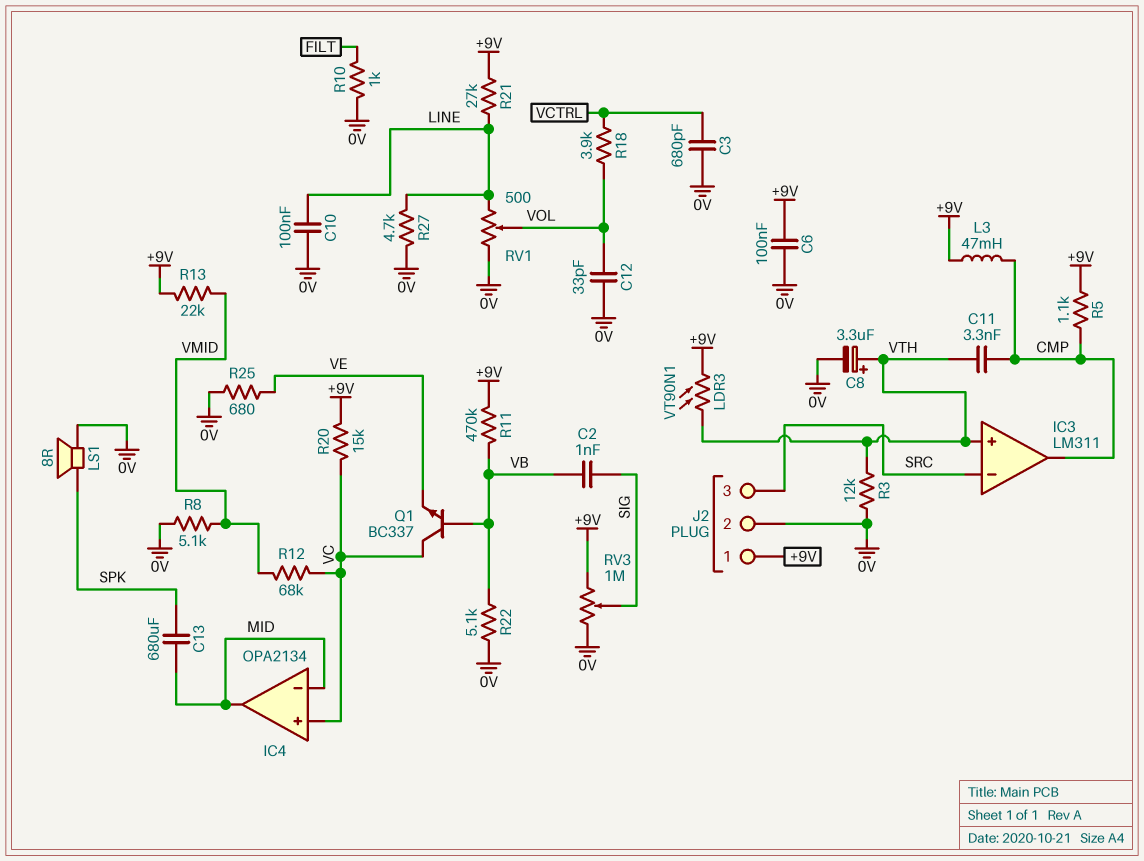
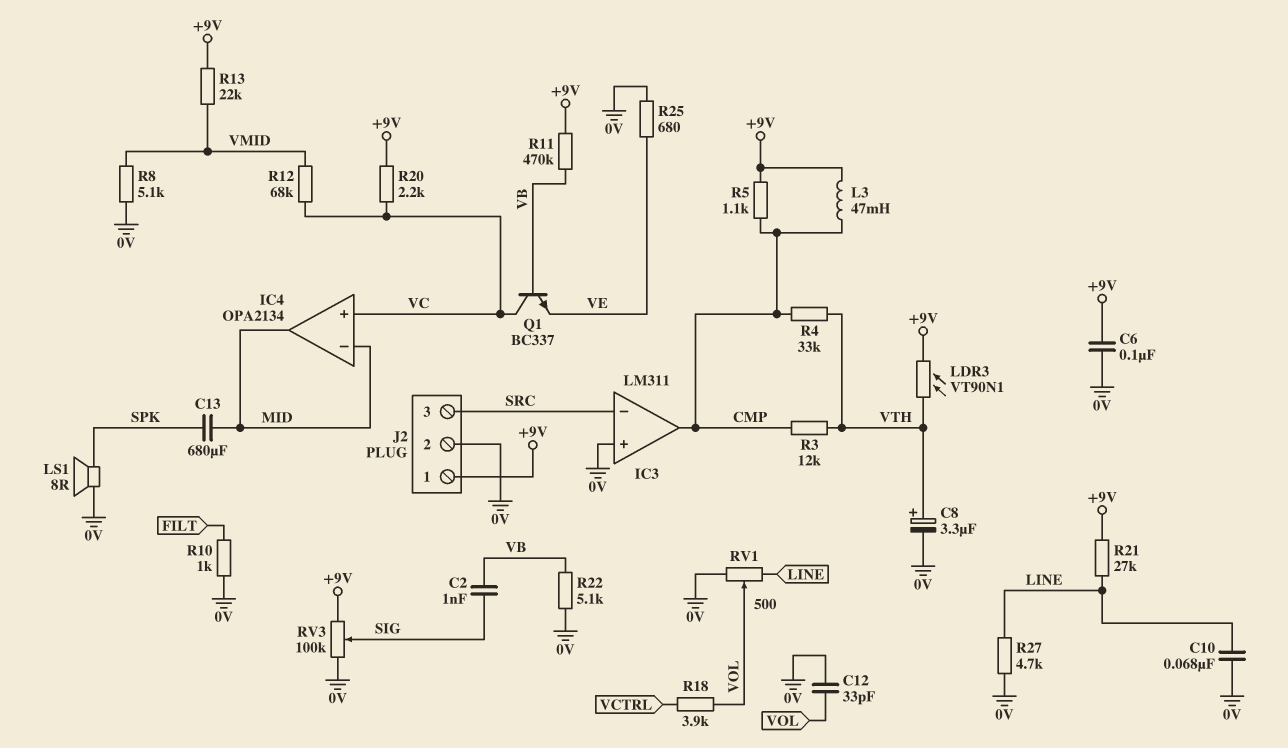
C3: 680pF (0V, VCTRL) -> none
C10: 100nF (0V, LINE) -> 68nF (0V, LINE)
C11: 3.3nF (CMP, VTH) -> none
IC3 pin in+: VTH -> 0V
R3: 12k (0V, VTH) -> 12k (CMP, VTH)
R4: none -> 33k (CMP, VTH)
R20: 15k (+9V, VC) -> 2.2k (+9V, VC)
RV3: 1M (+9V, 0V, wiper SIG) -> 100k (+9V, 0V, wiper SIG)

